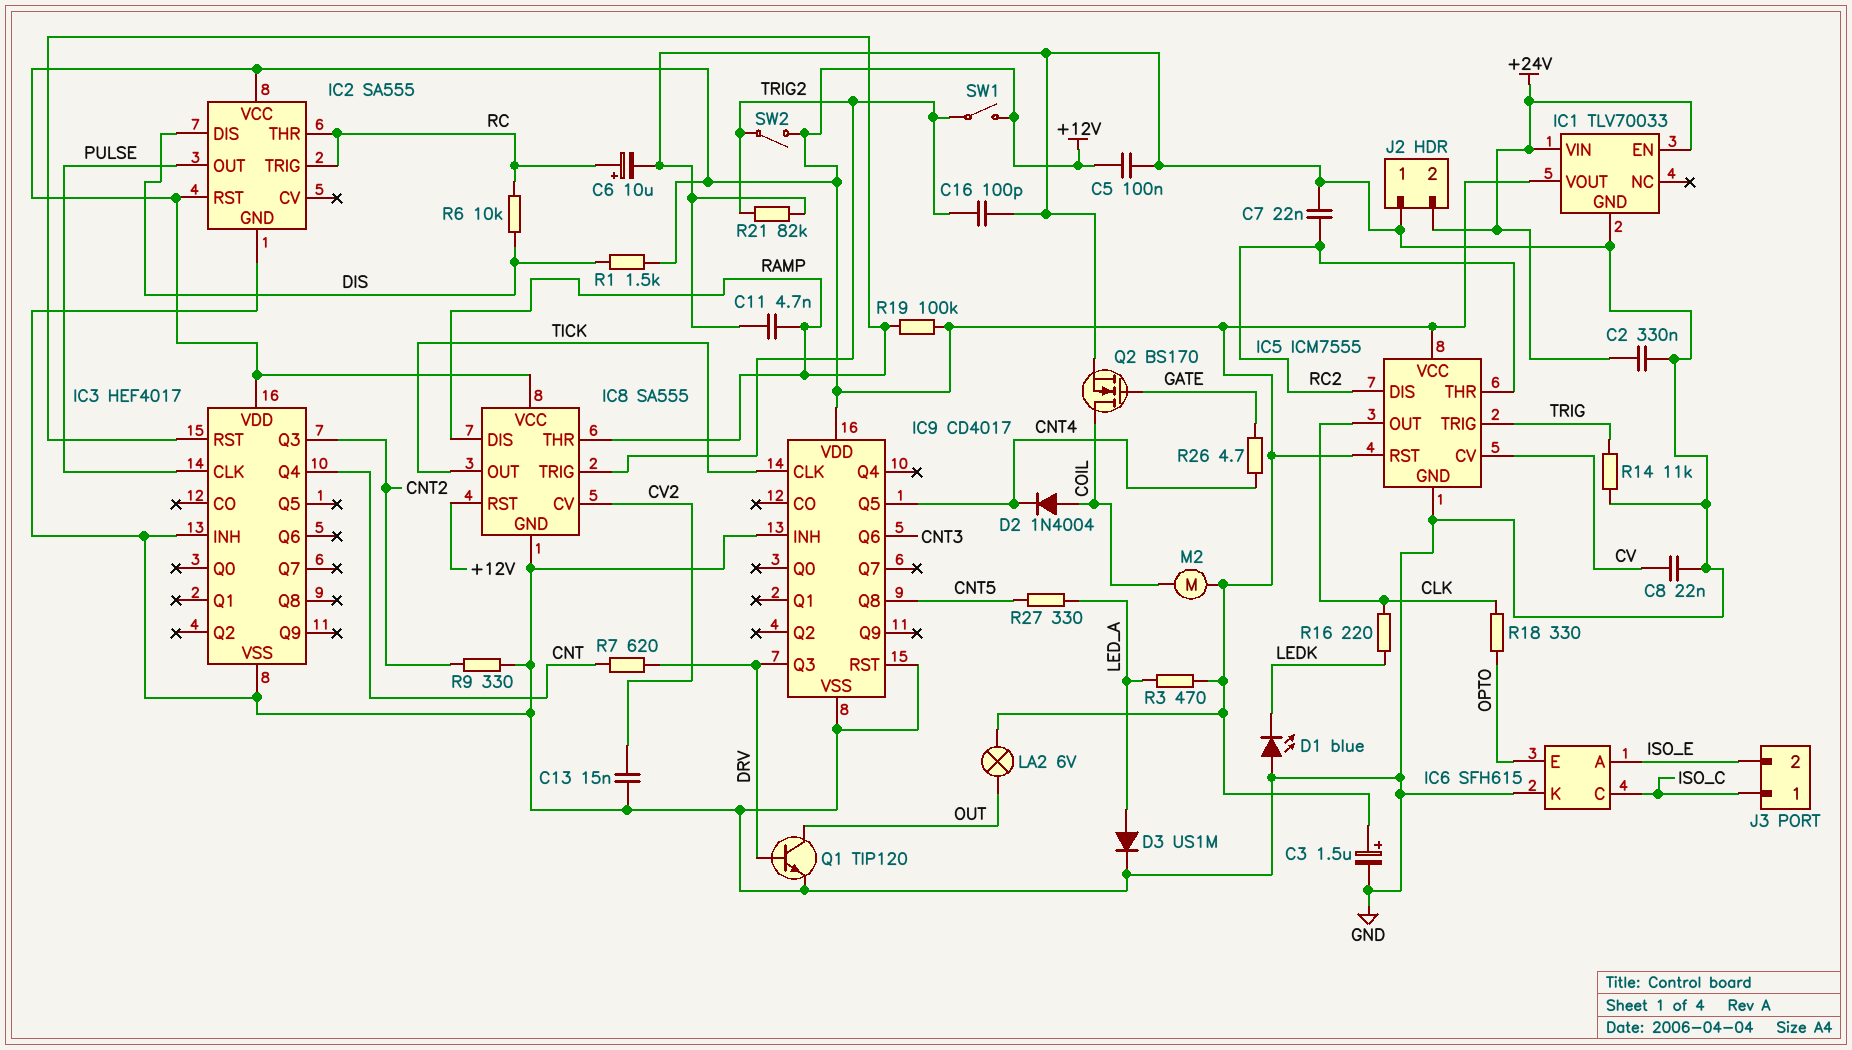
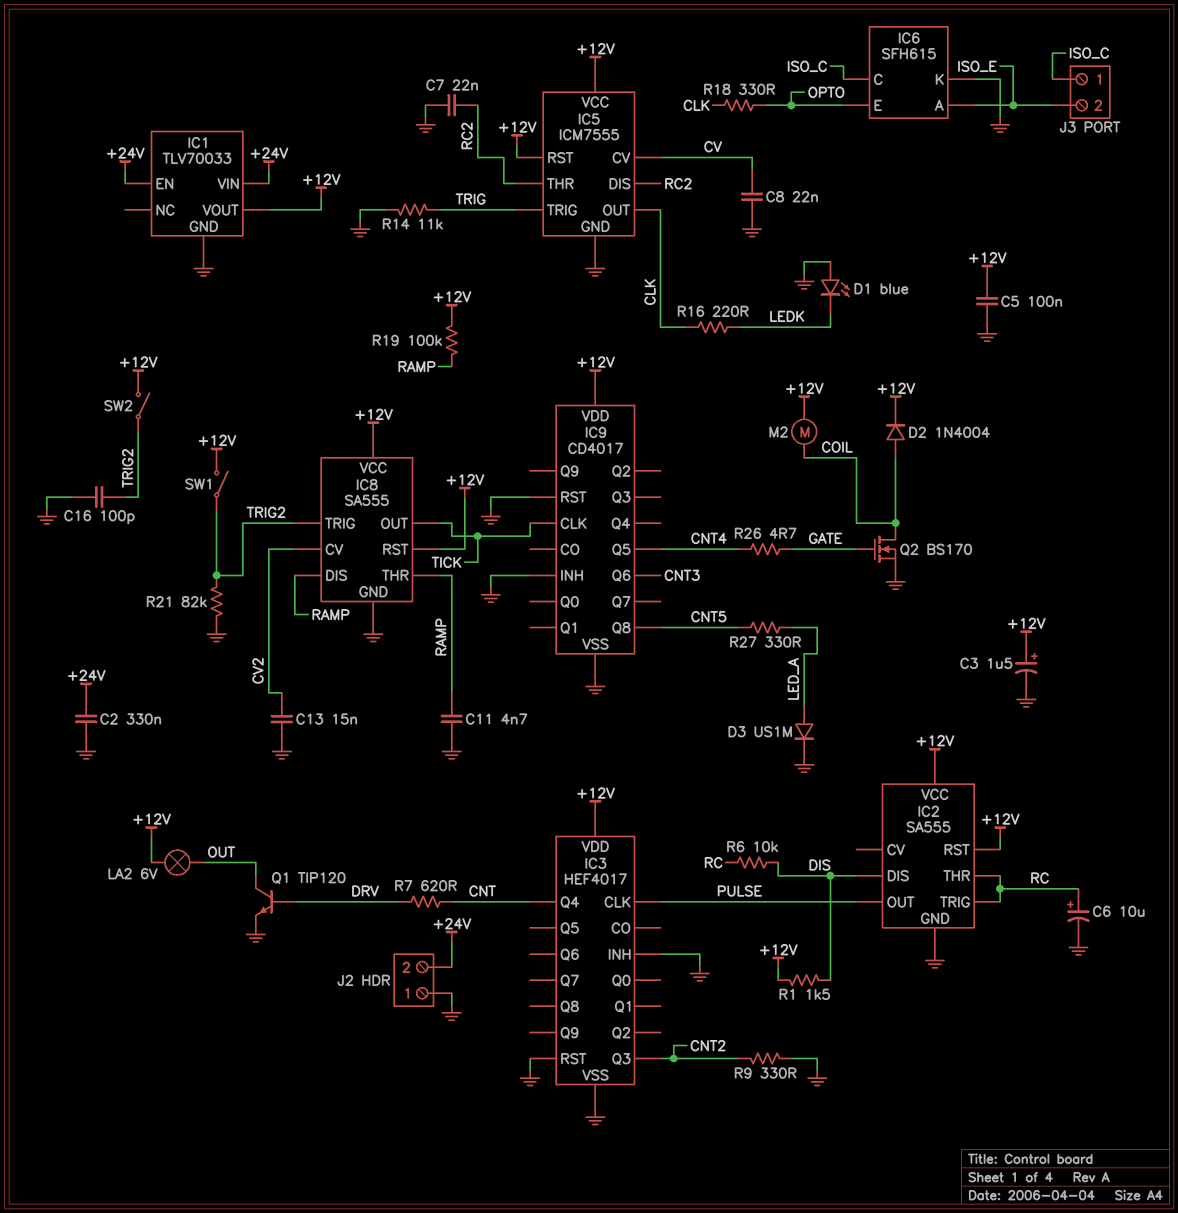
D2: diode 1N4004 (A COIL, K CNT4) -> diode 1N4004 (A COIL, K +12V)
IC3 pin RST: RAMP -> GND
IC9 pin Q3: DRV -> none
R3: 470 (+12V, LED_A) -> none

